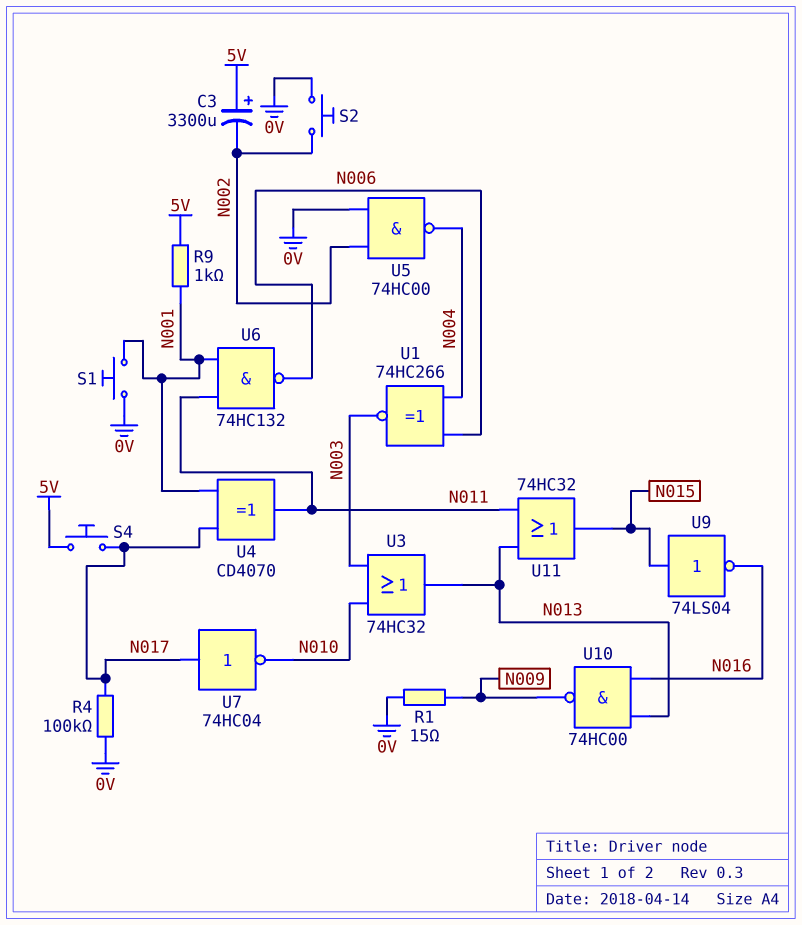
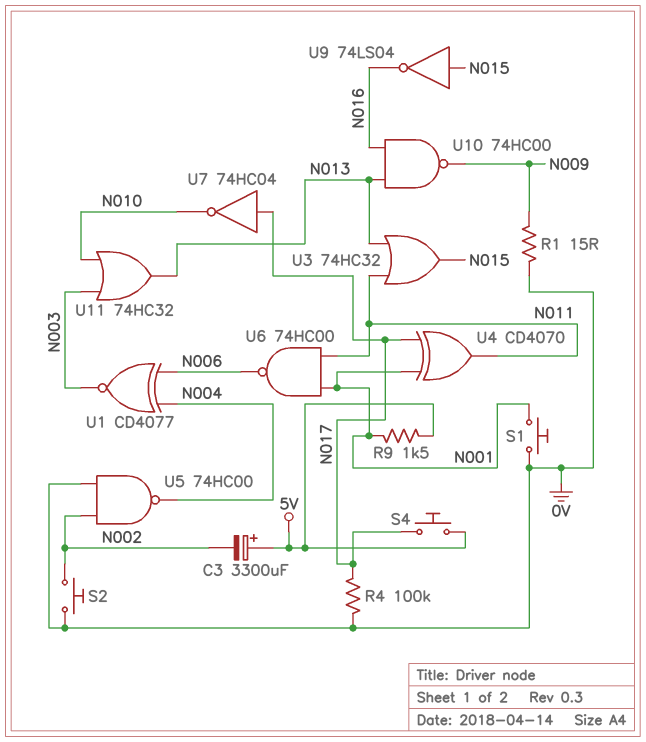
R9: 1k (5V, N001) -> 1.5k (5V, N001)
U1: XNOR 74HC266 (in N004, in N006, out N003) -> XNOR CD4077 (in N004, in N006, out N003)
U3: OR 74HC32 (in N003, in N010, out N013) -> OR 74HC32 (in N011, in N013, out N015)
U6: NAND 74HC132 (in N001, in N011, out N006) -> NAND 74HC00 (in N001, in N011, out N006)
U11: OR 74HC32 (in N011, in N013, out N015) -> OR 74HC32 (in N003, in N010, out N013)

